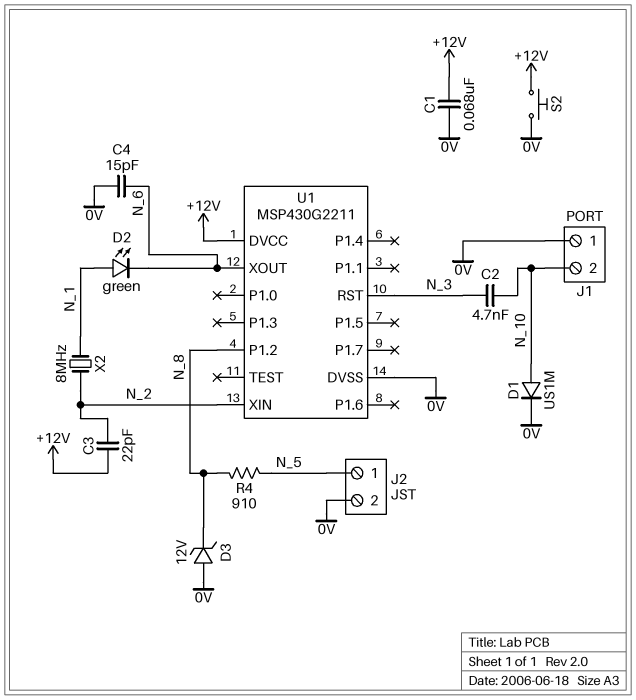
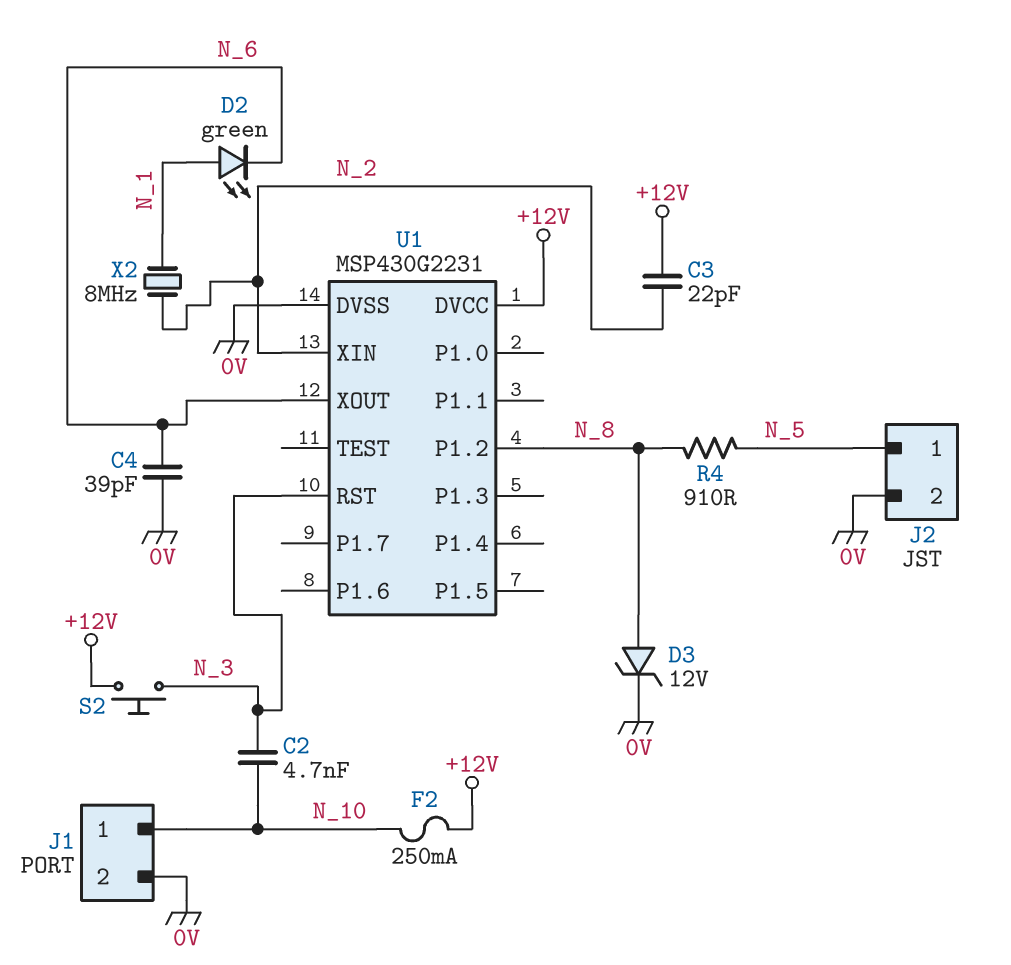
C1: 68nF (+12V, 0V) -> none
C4: 15pF (0V, N_6) -> 39pF (0V, N_6)
D1: diode US1M (A N_10, K 0V) -> none
D3: zener 12V (A 0V, K N_8) -> zener 12V (A N_8, K 0V)
F2: none -> 250mA (+12V, N_10)
J1 pin 1: 0V -> N_10
J1 pin 2: N_10 -> 0V
S2: button (+12V, 0V) -> button (+12V, N_3)
U1: MSP430G2211 -> MSP430G2231

